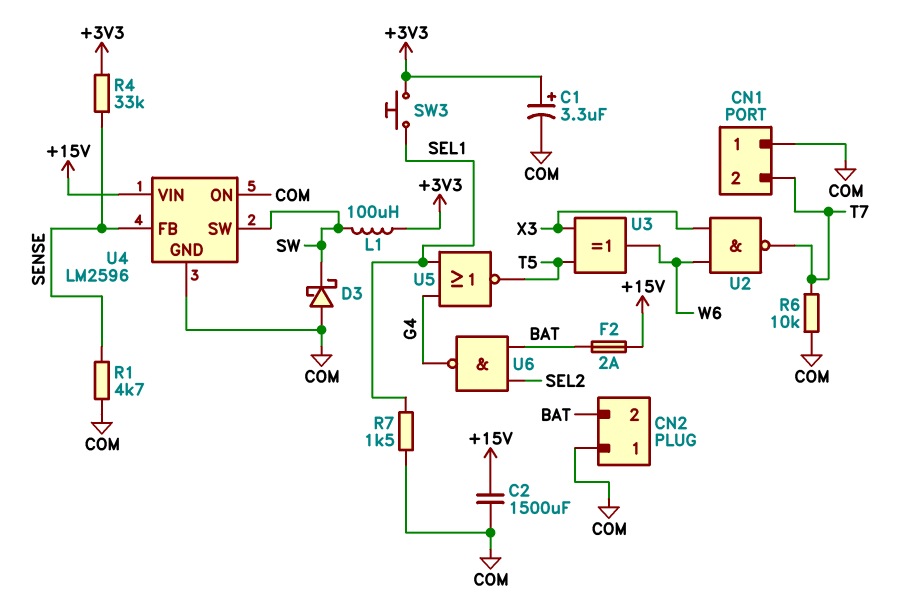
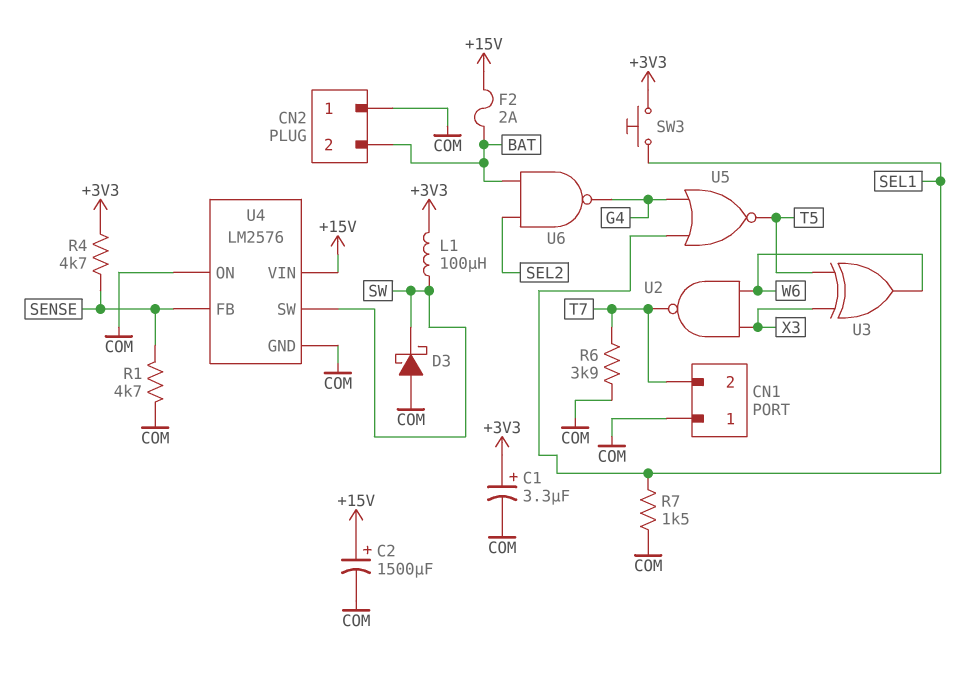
C2: 1500uF (+15V, COM) -> 1500uF (plus +15V, minus COM)
R4: 33k (+3V3, SENSE) -> 4.7k (+3V3, SENSE)
R6: 10k (COM, T7) -> 3.9k (COM, T7)
U4: LM2596 -> LM2576

